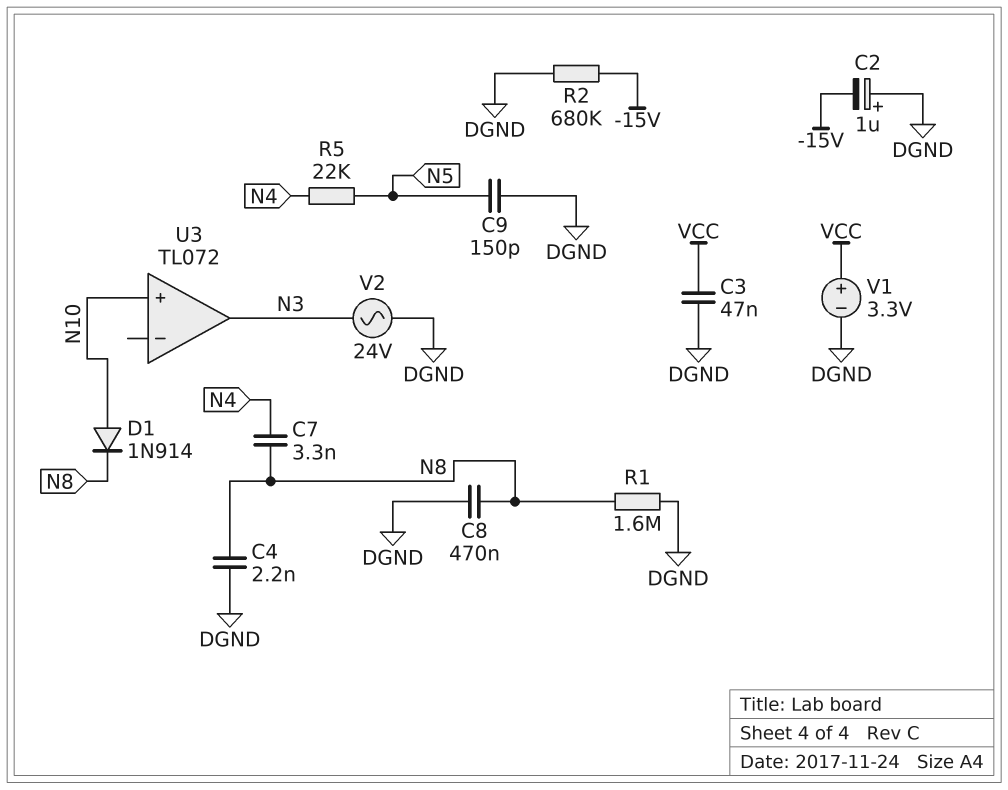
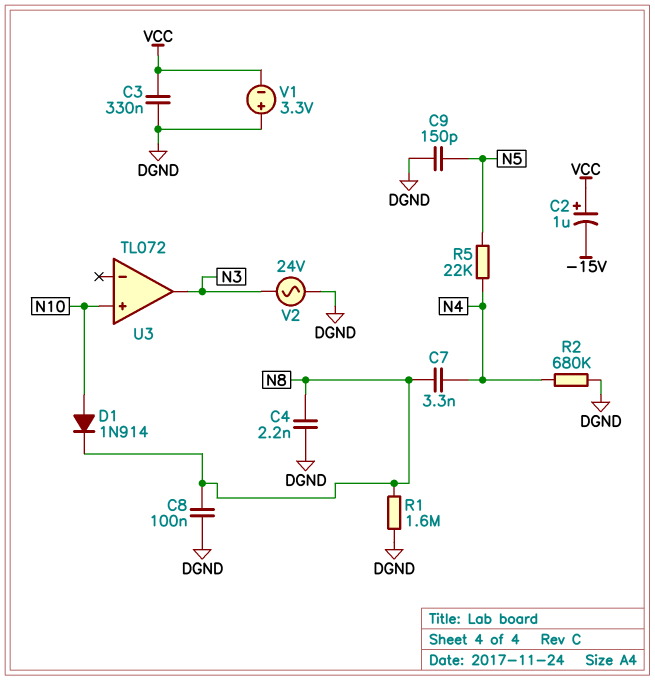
C2: 1uF (plus DGND, minus -15V) -> 1uF (plus VCC, minus -15V)
C3: 47nF (DGND, VCC) -> 330nF (DGND, VCC)
C8: 470nF (DGND, N8) -> 100nF (DGND, N8)
R2: 680k (-15V, DGND) -> 680k (DGND, N4)
V1: 3.3V (plus VCC, minus DGND) -> 3.3V (plus DGND, minus VCC)

